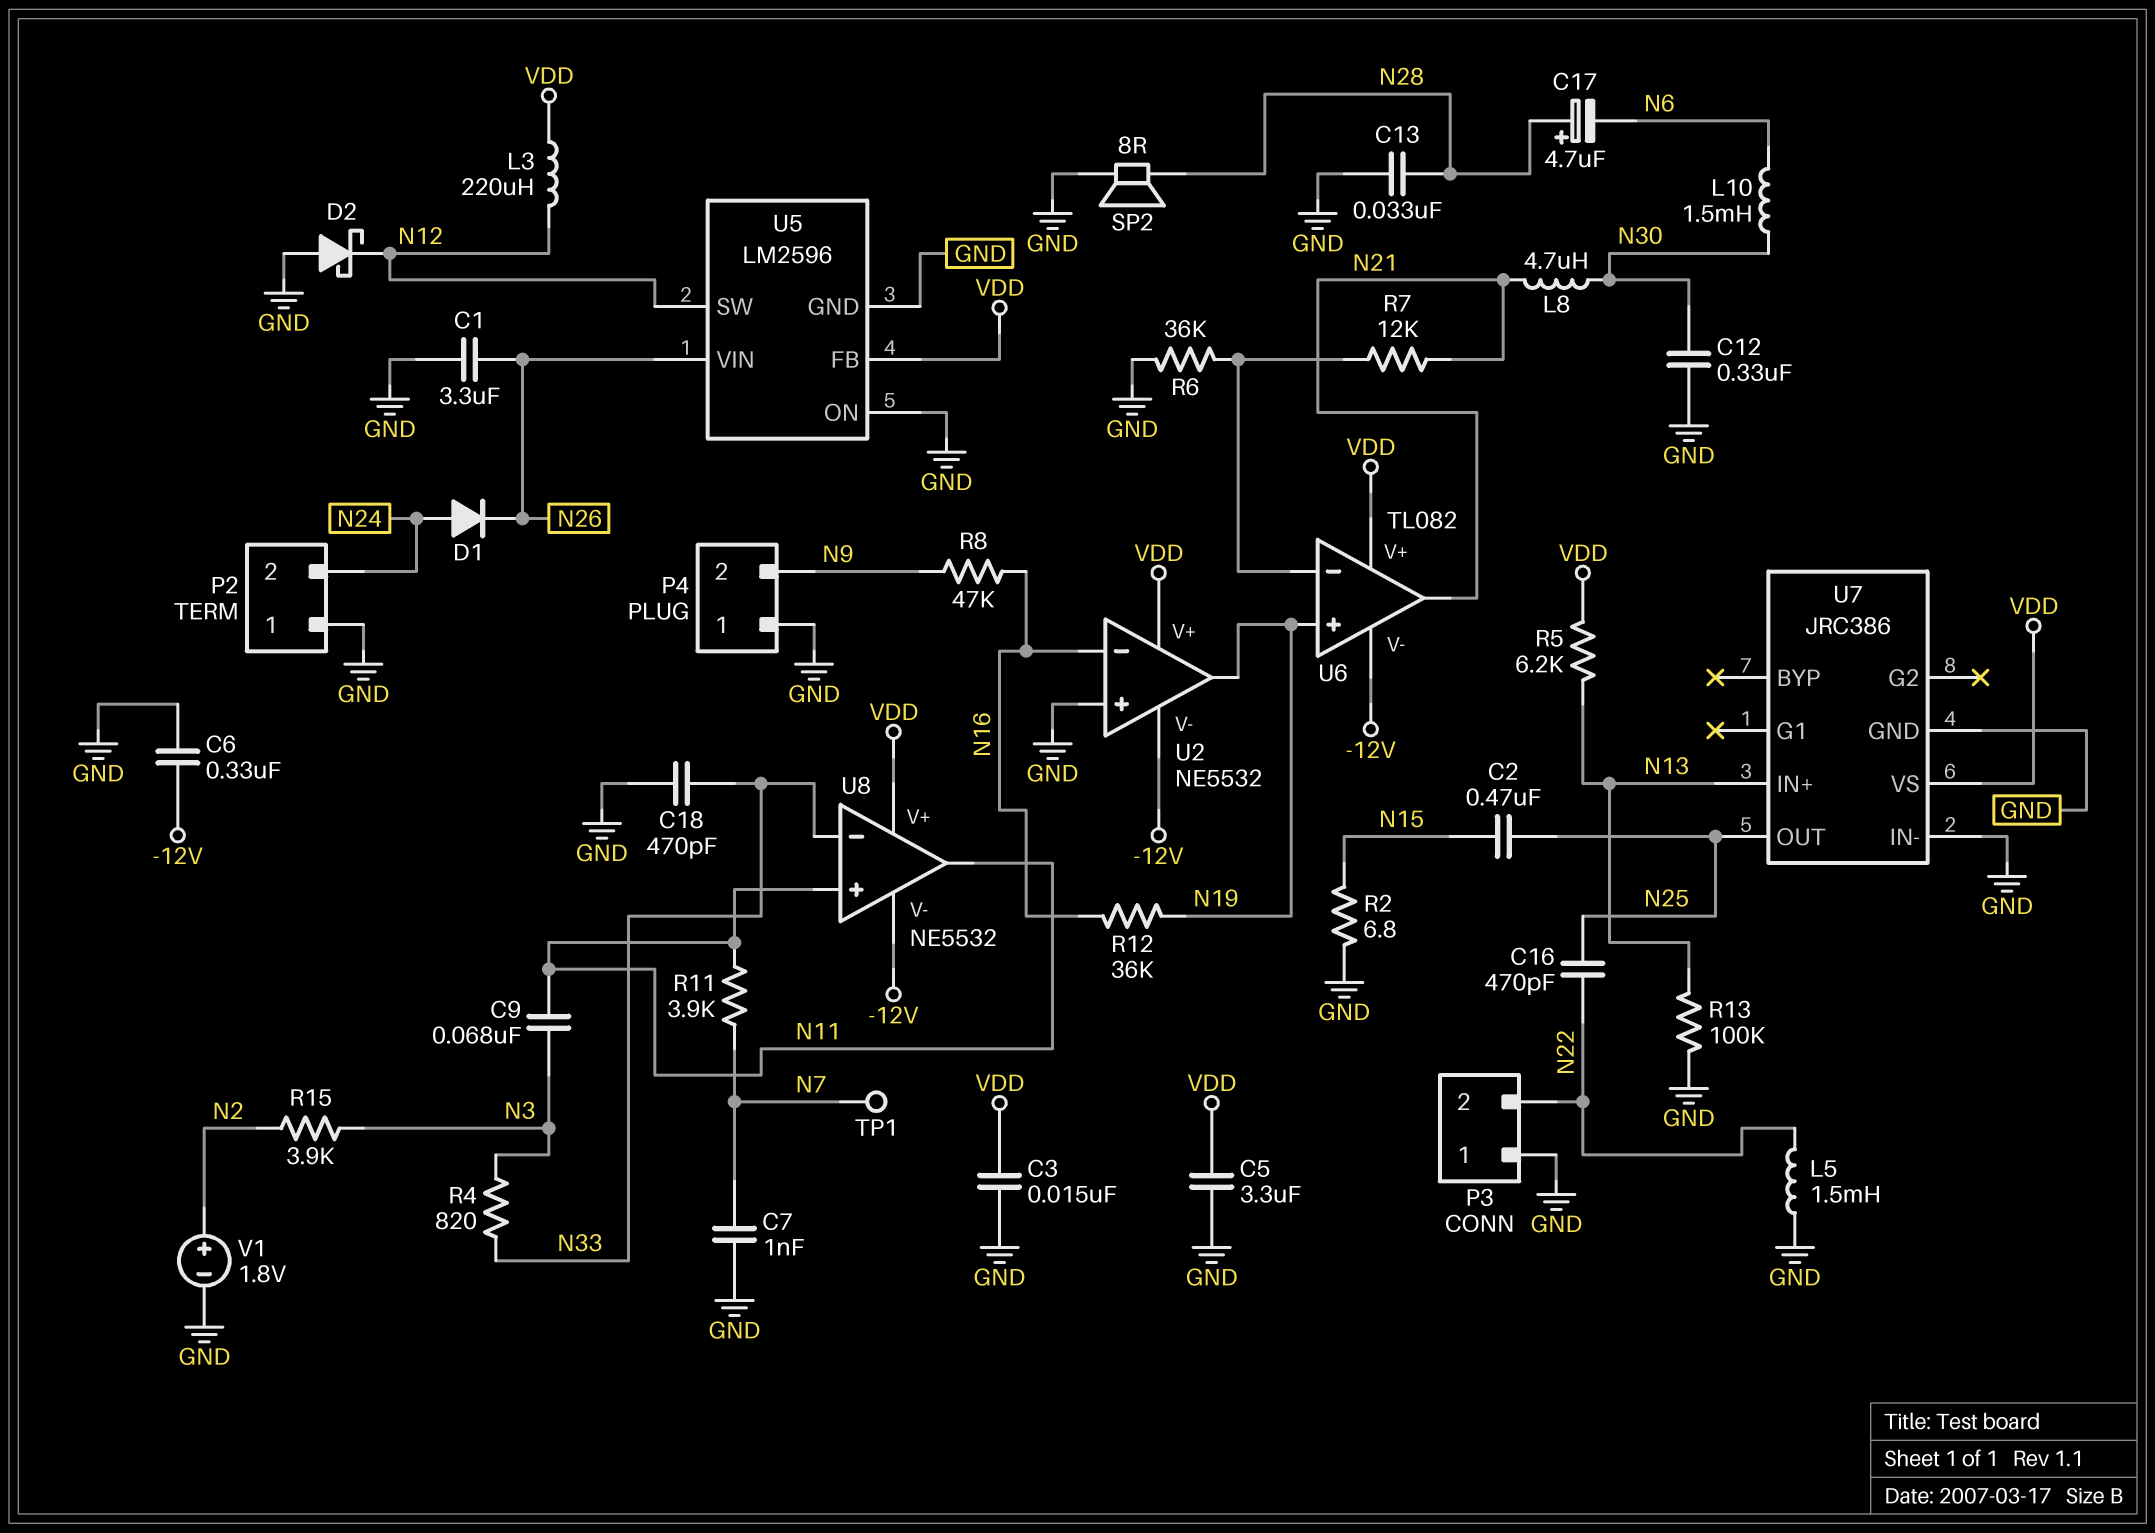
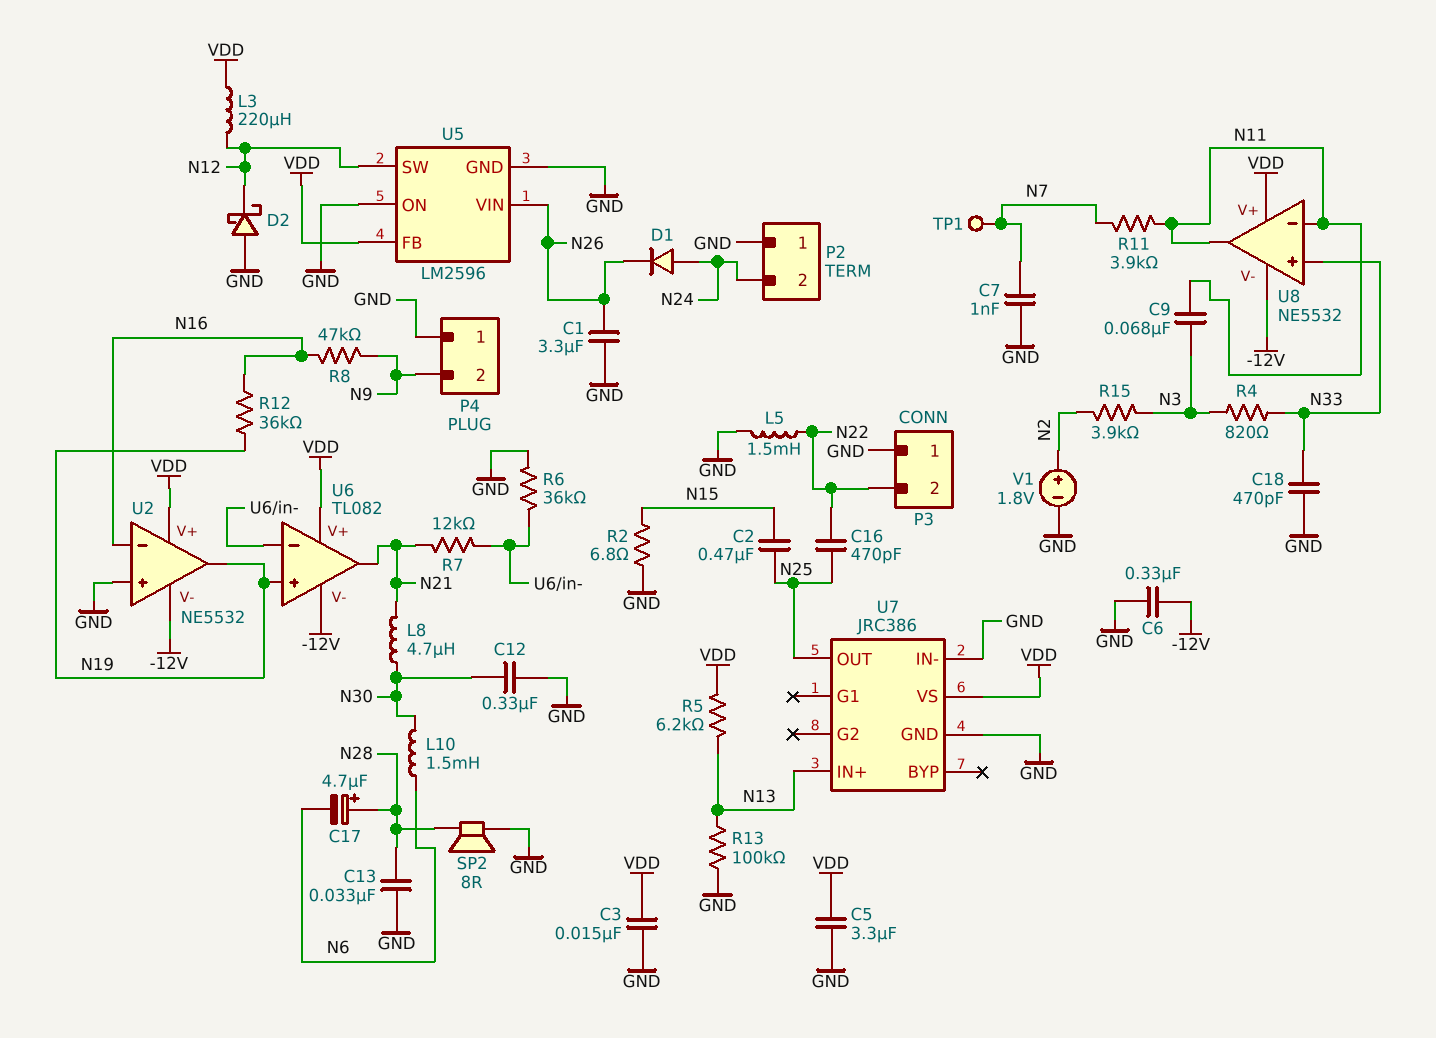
U8 pin in+: N11 -> N33
U8 pin in-: N33 -> N11

